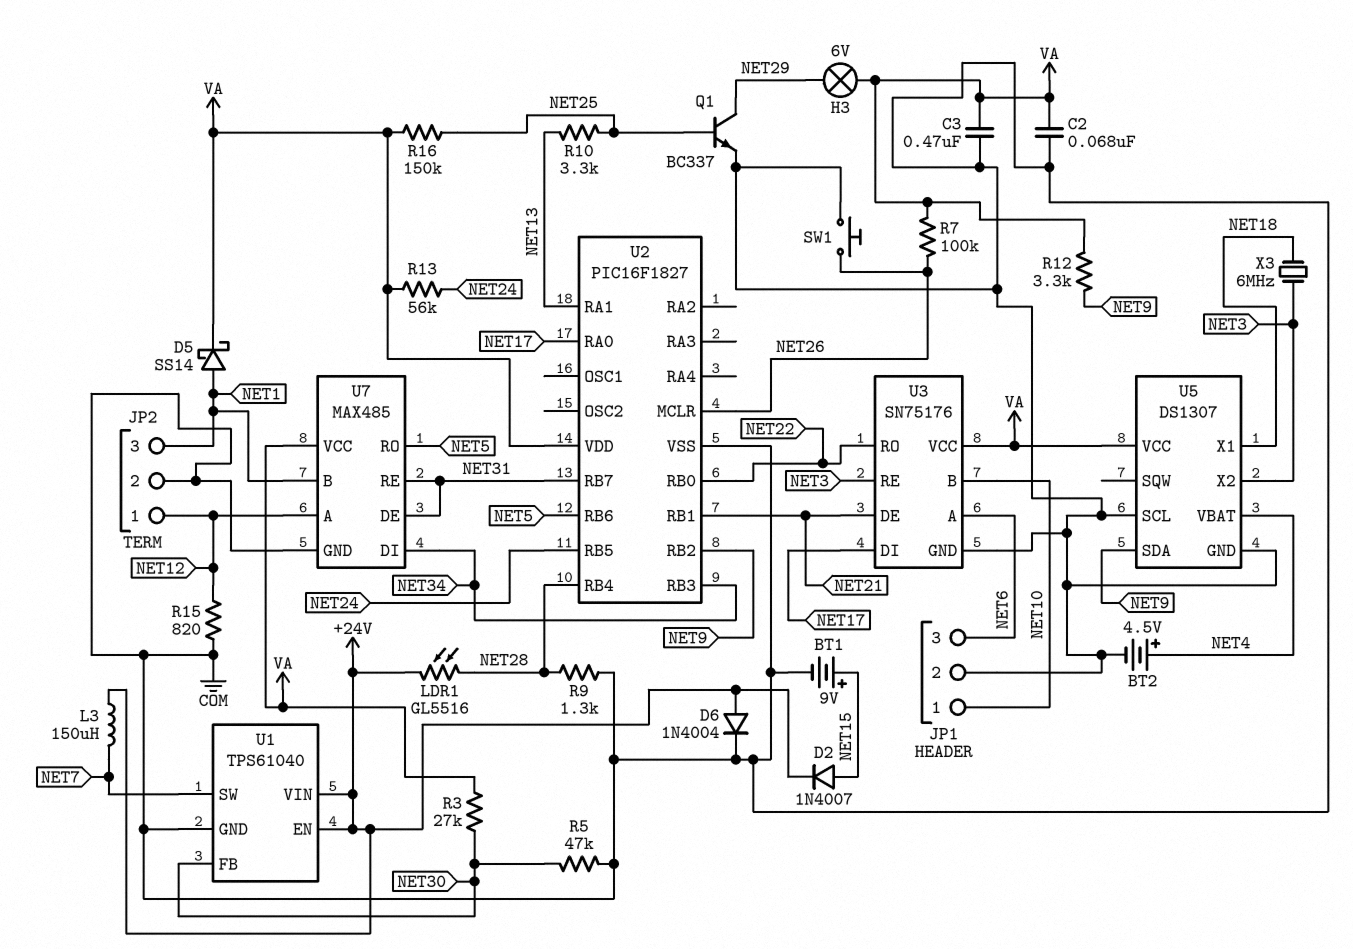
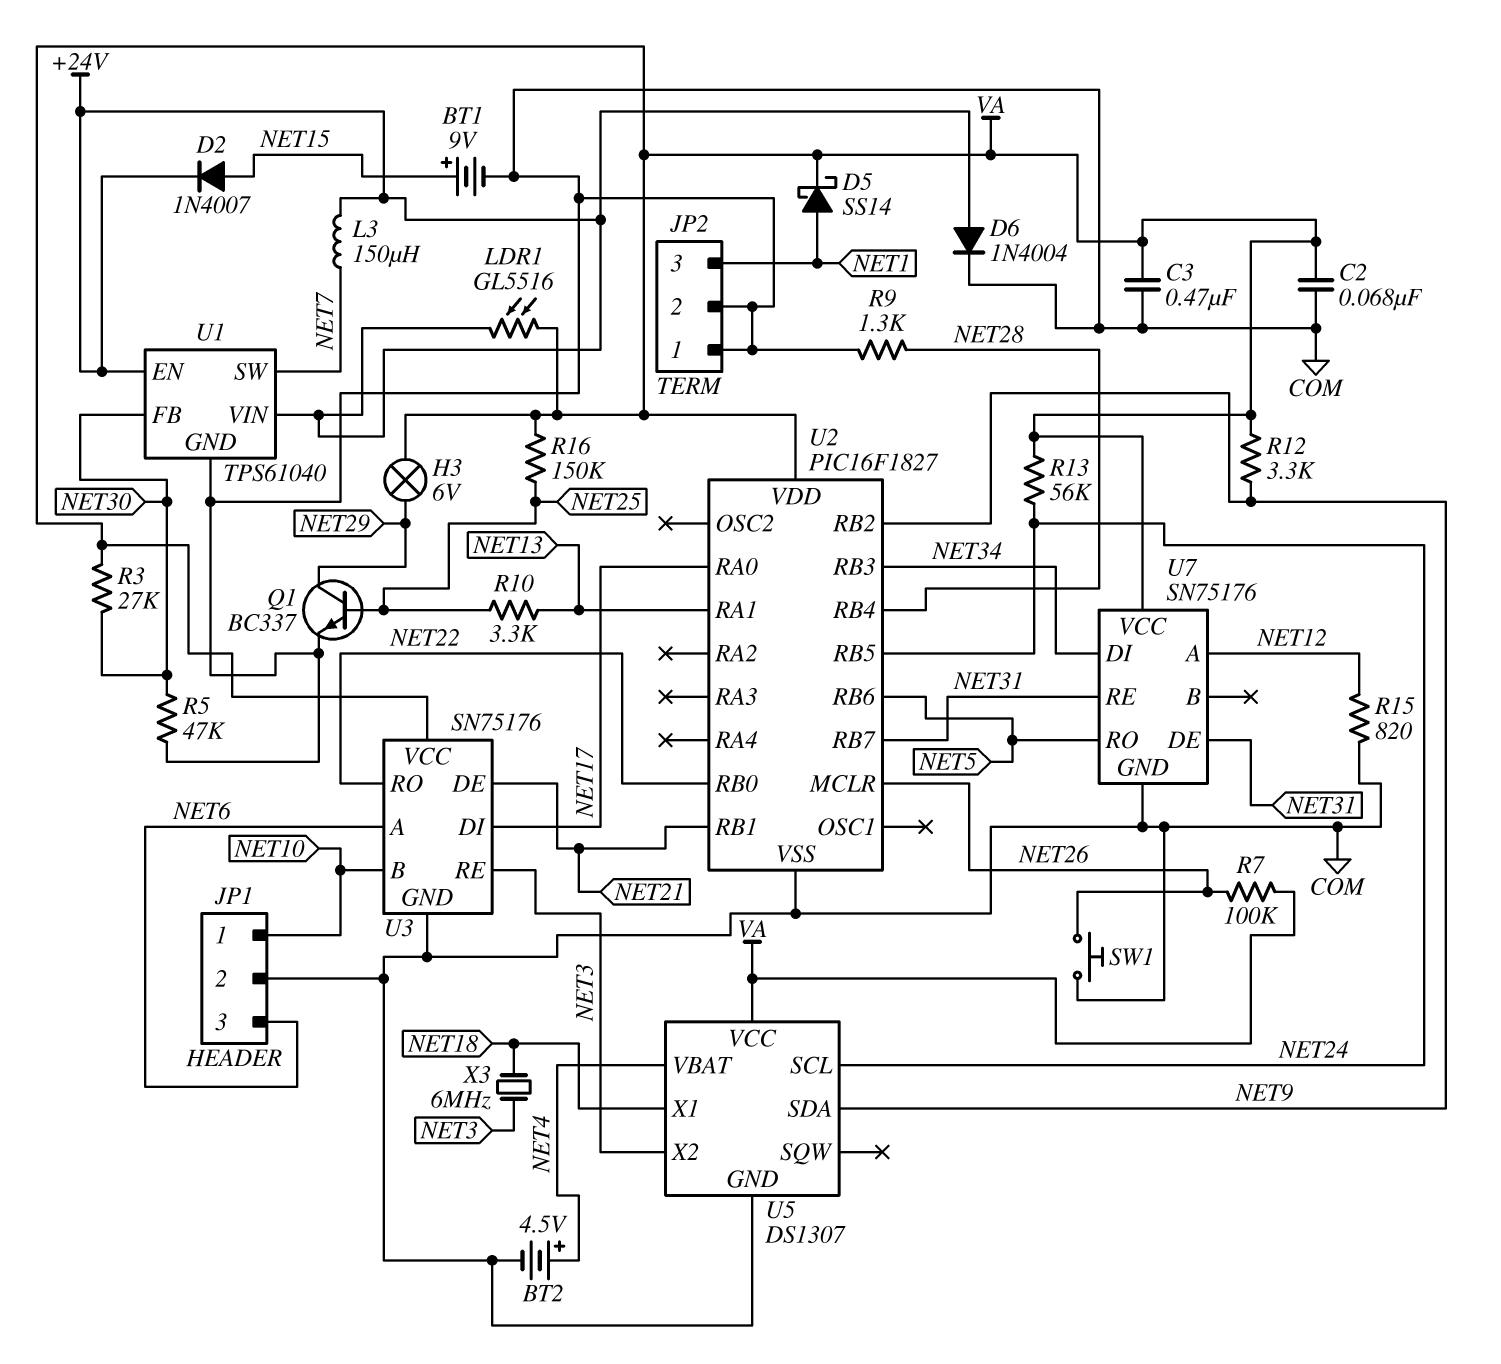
JP2 pin 1: NET12 -> COM
LDR1: GL5516 (+24V, NET28) -> GL5516 (+24V, VA)
U5 pin SCL: COM -> NET24
U7: MAX485 -> SN75176
U7 pin B: NET1 -> none

